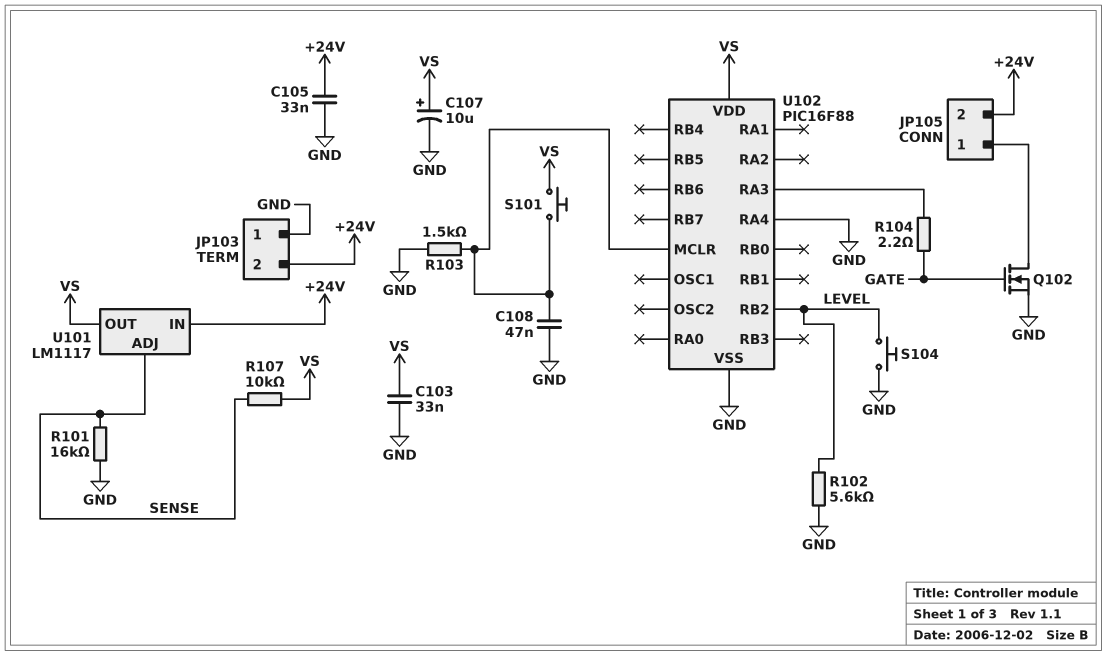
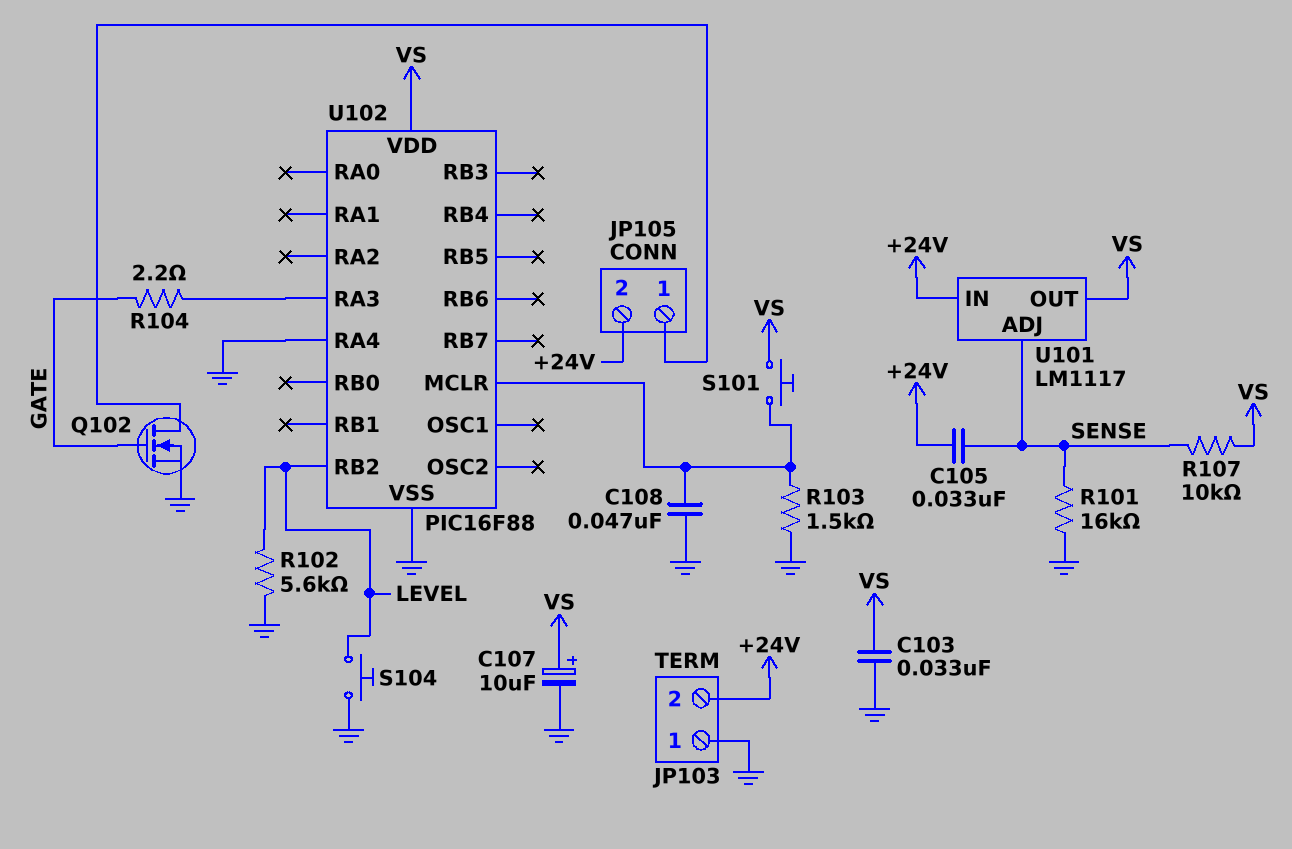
C105: 33nF (+24V, GND) -> 33nF (+24V, SENSE)

